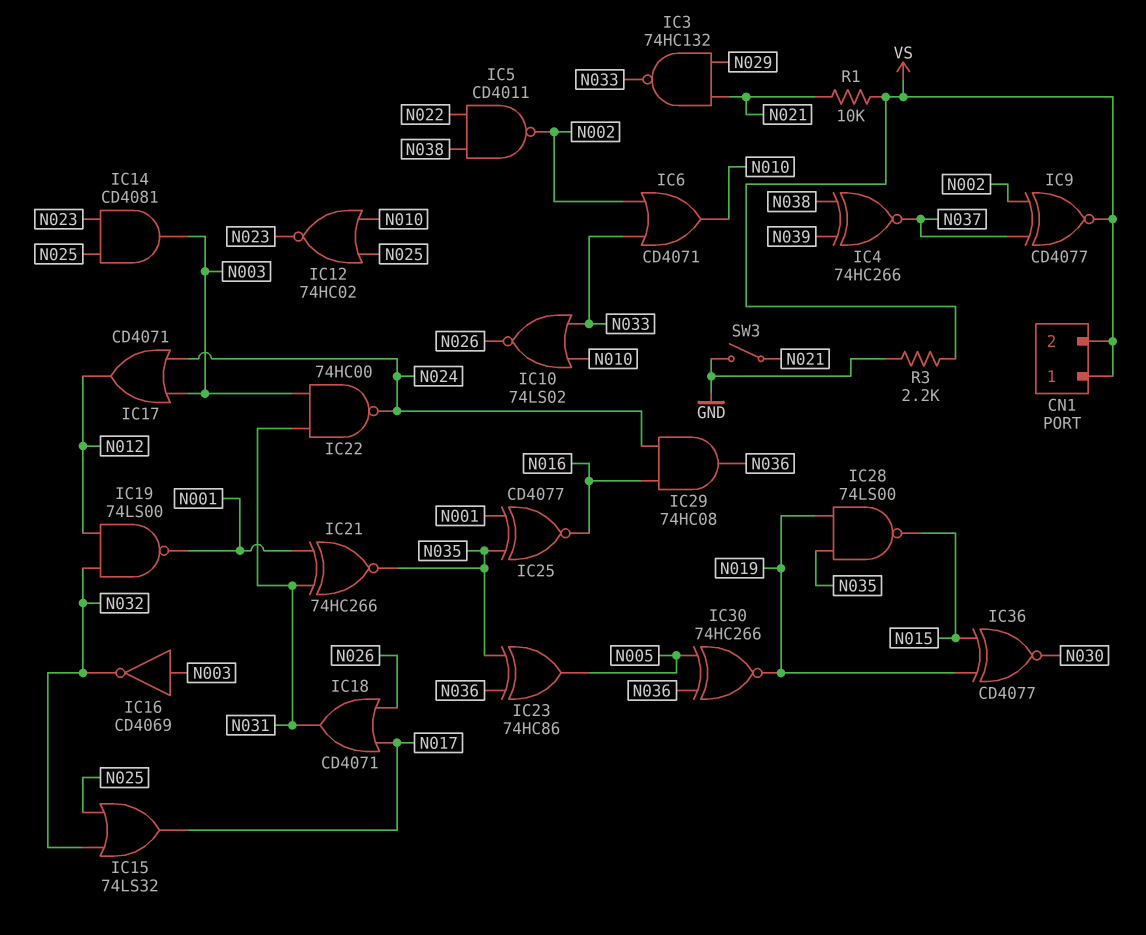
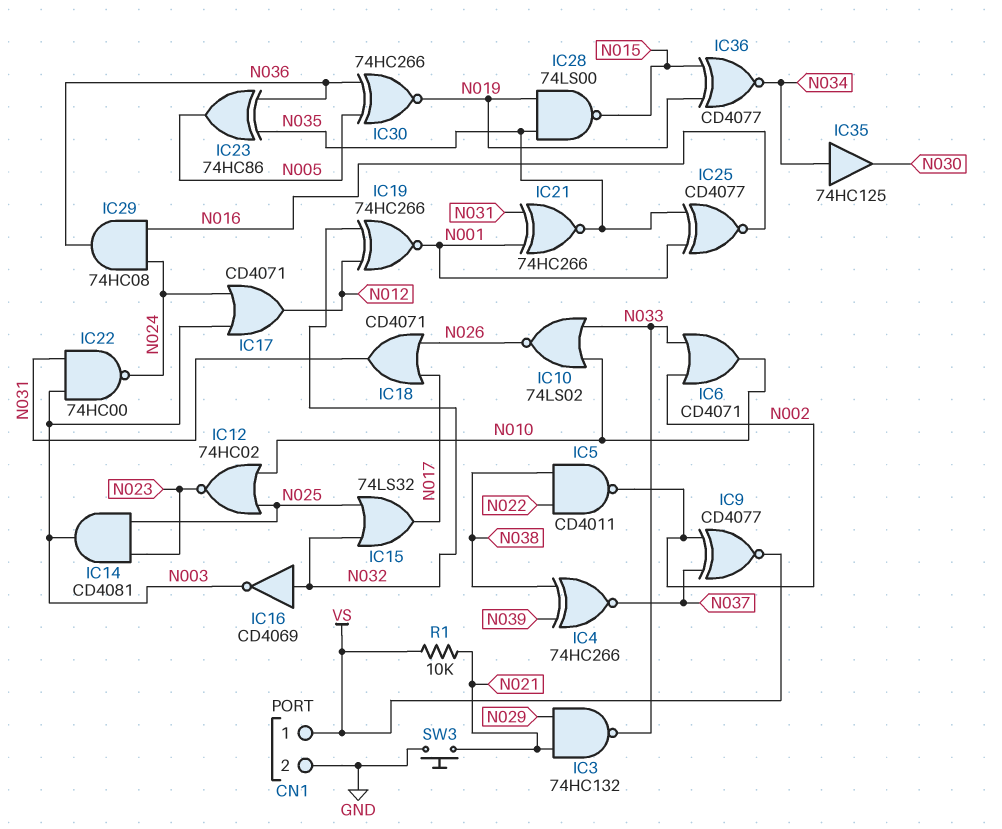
CN1 pin 2: VS -> GND
IC16: NOT CD4069 (in N003, out N032) -> NOT CD4069 (in N032, out N003)
IC19: NAND 74LS00 (in N012, in N032, out N001) -> XNOR 74HC266 (in N012, in N032, out N001)
IC35: none -> buffer 74HC125 (in N034, out N030)
IC36: XNOR CD4077 (in N015, in N019, out N030) -> XNOR CD4077 (in N015, in N019, out N034)
R3: 2.2k (GND, VS) -> none
SW3: switch (GND, N021) -> button (GND, N021)

